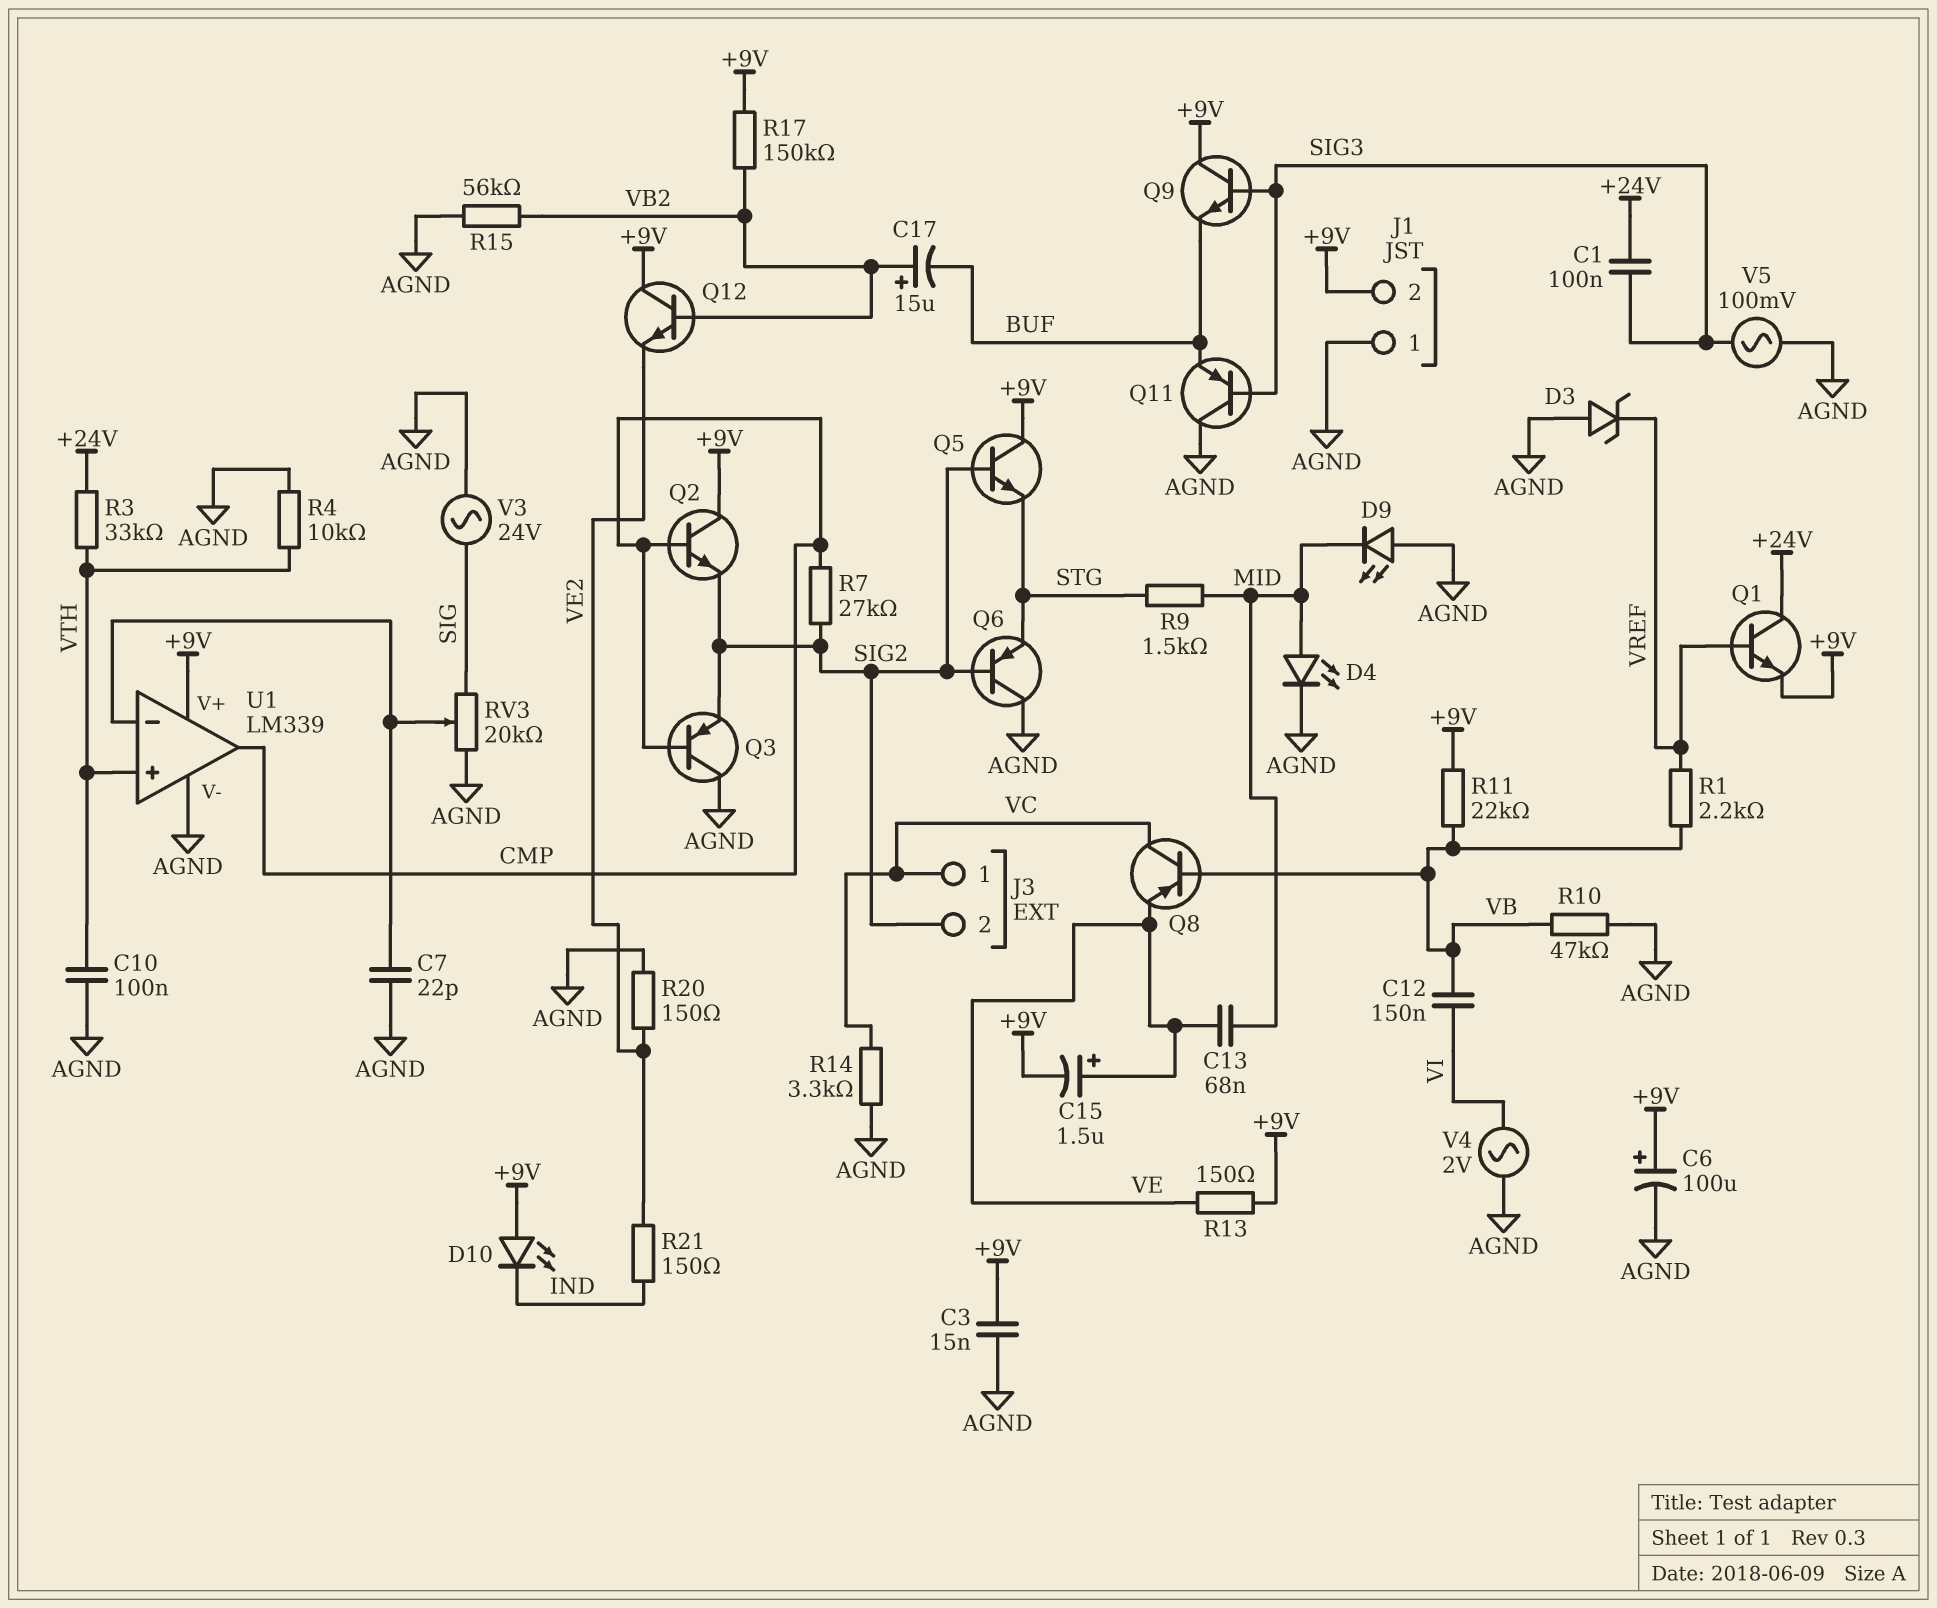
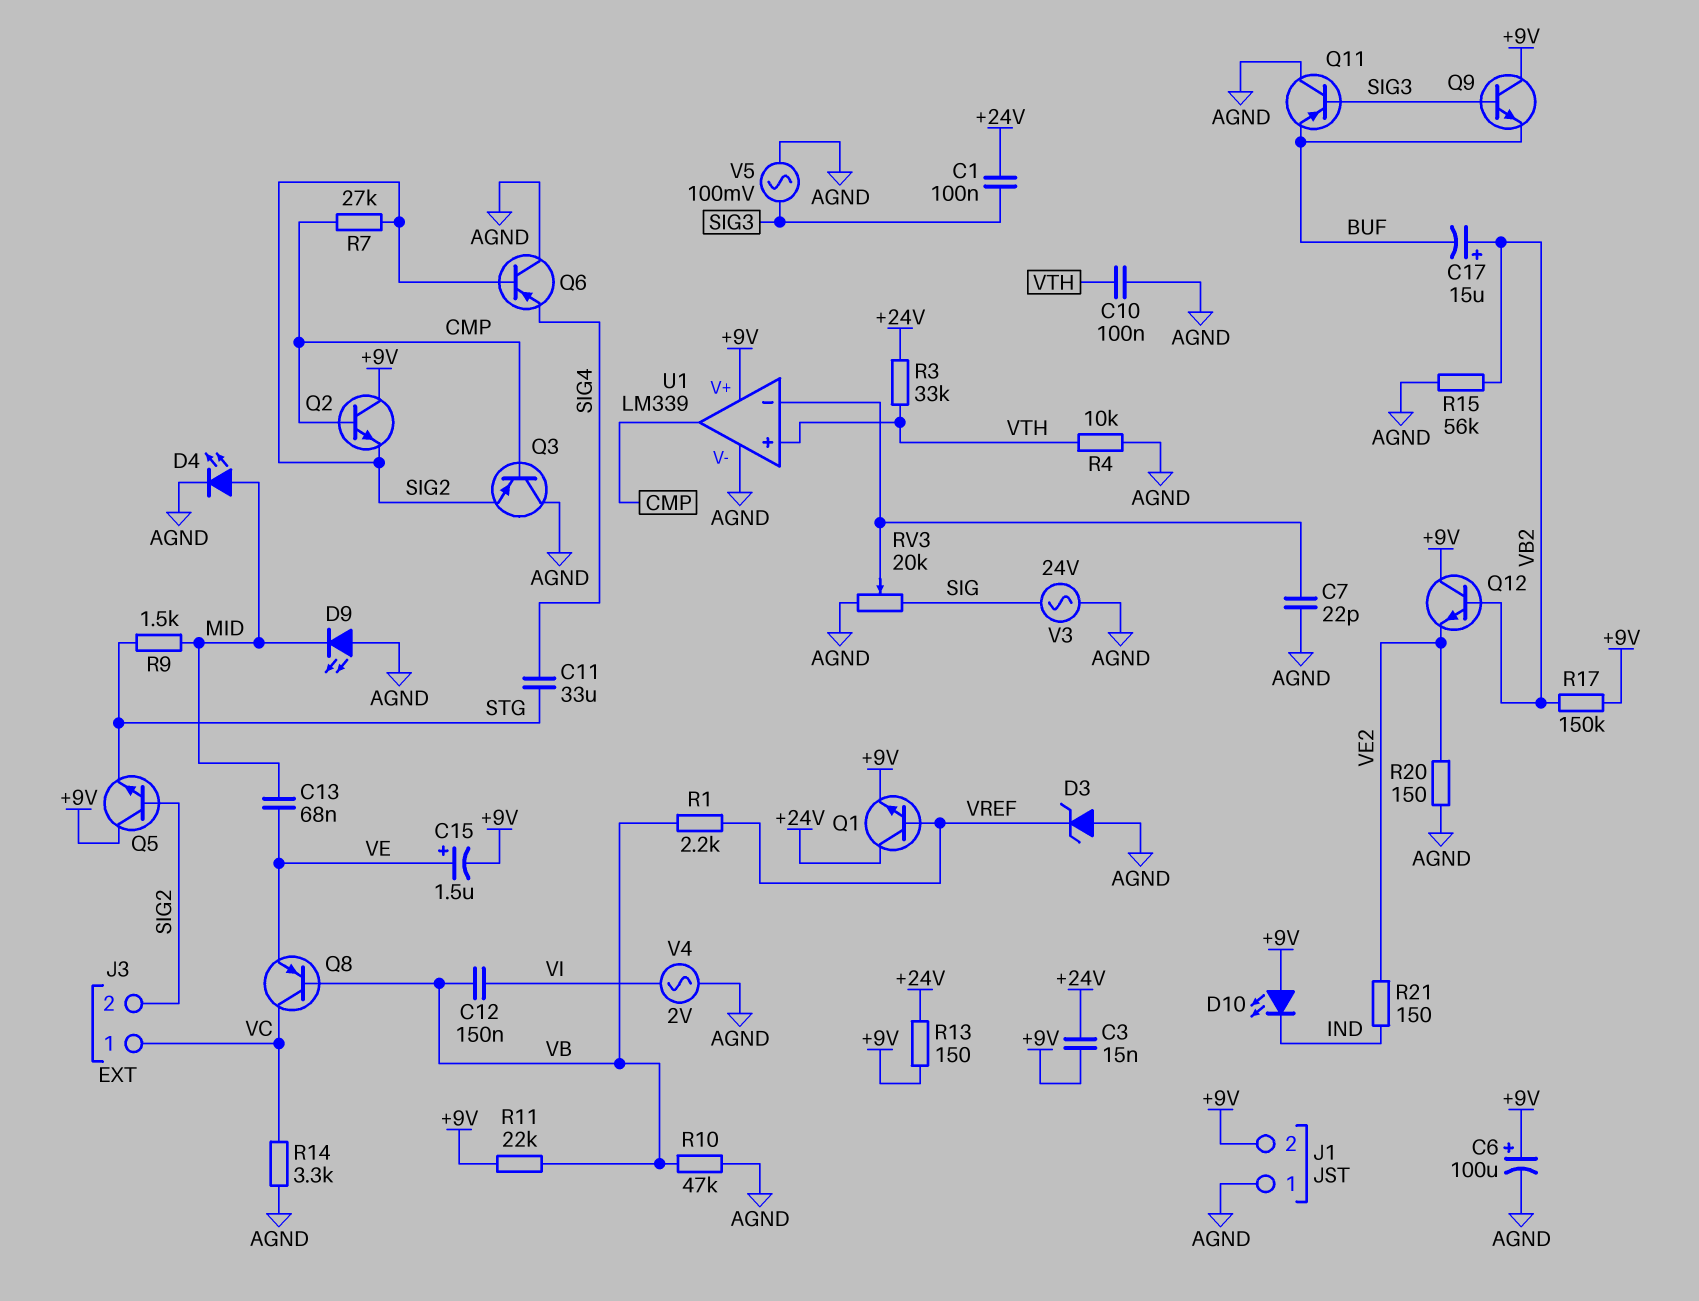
C3: 15nF (+9V, AGND) -> 15nF (+9V, +24V)
C11: none -> 33uF (SIG4, STG)
Q6: PNP (B SIG2, C AGND, E STG) -> PNP (B SIG2, C AGND, E SIG4)
R13: 150 (+9V, VE) -> 150 (+9V, +24V)

